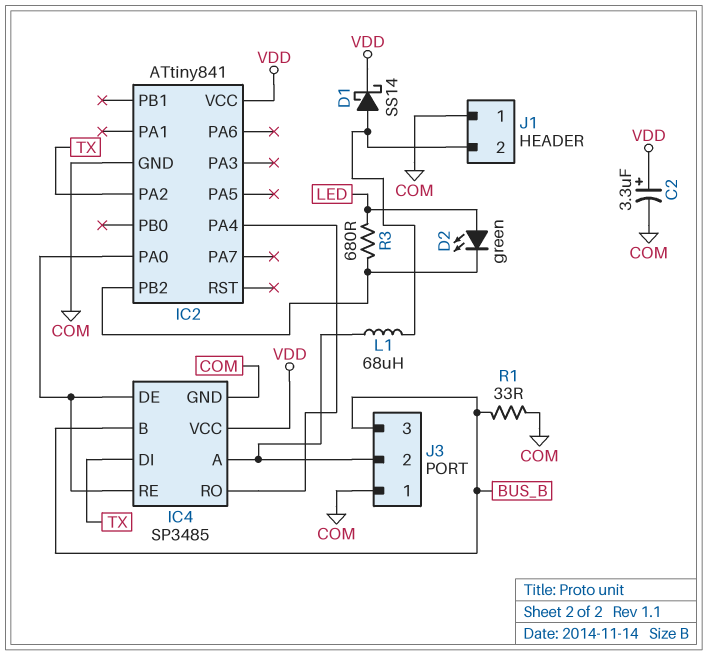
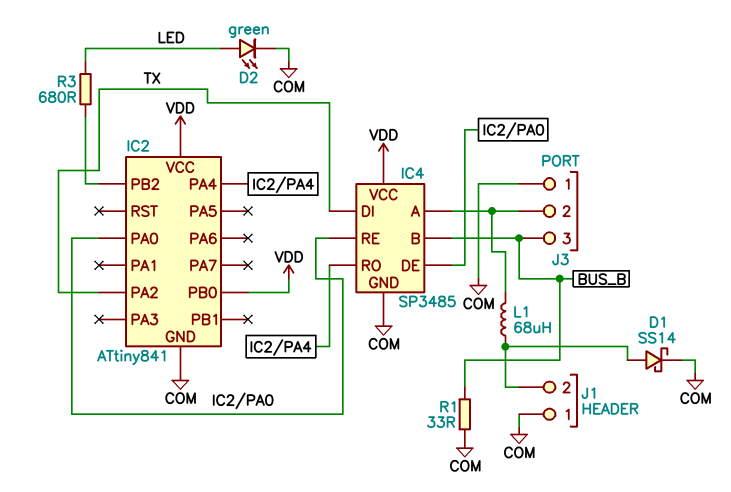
C2: 3.3uF (plus VDD, minus COM) -> none
D1: schottky SS14 (A J1/2, K VDD) -> schottky SS14 (A J1/2, K COM)
D2: LED green (A LED, K IC2/PB2) -> LED green (A LED, K COM)
IC2 pin PB0: none -> VDD

